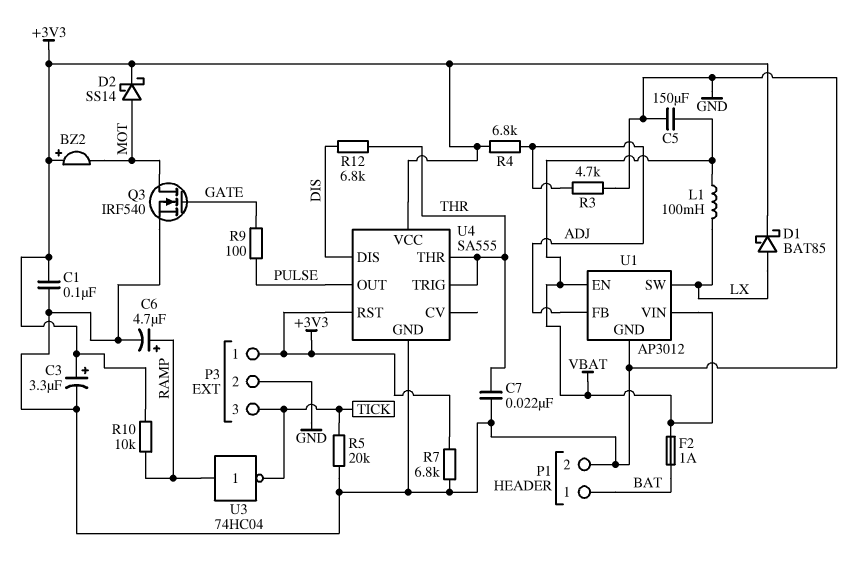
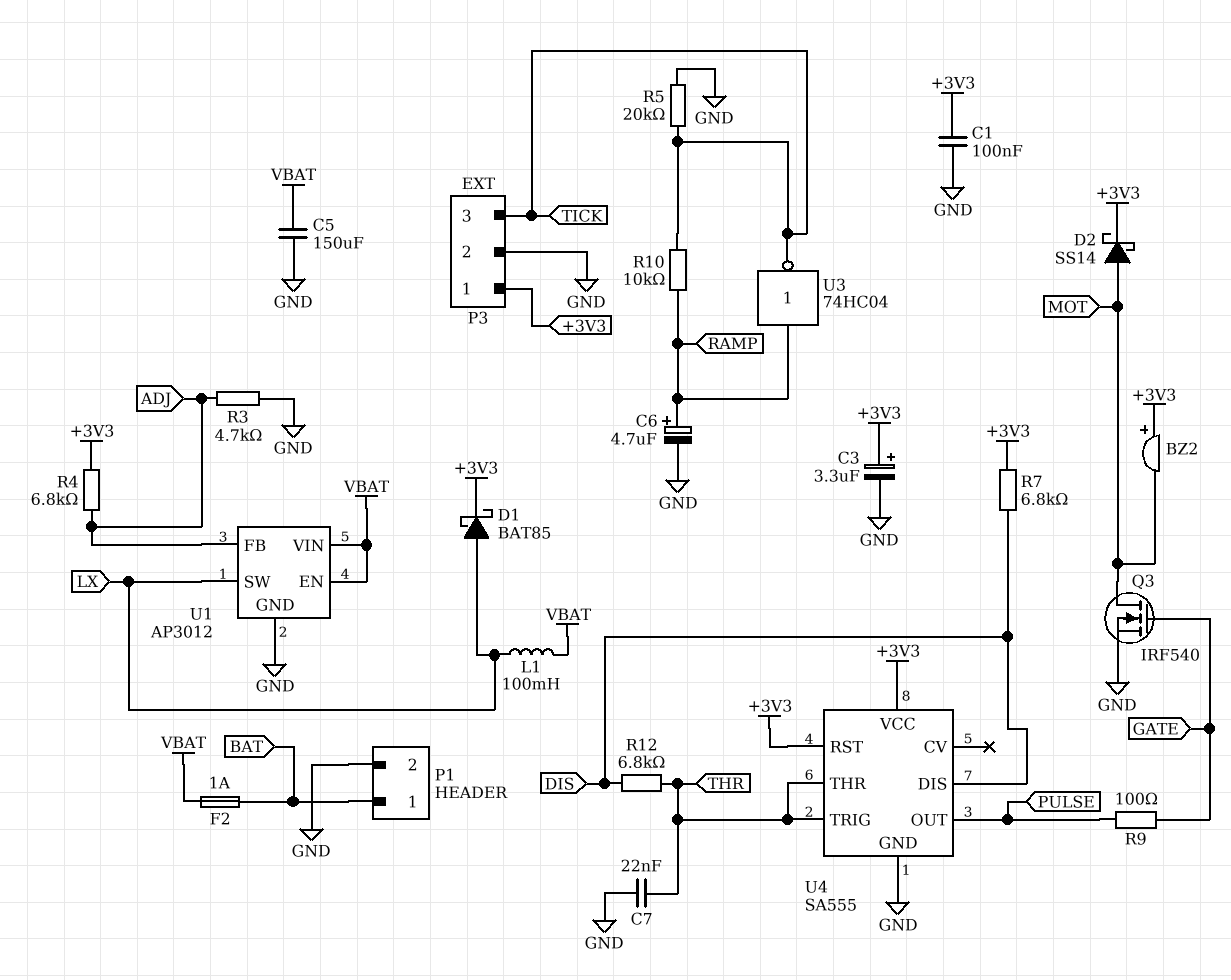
R7: 6.8k (+3V3, GND) -> 6.8k (+3V3, DIS)
R10: 10k (+3V3, RAMP) -> 10k (RAMP, TICK)

